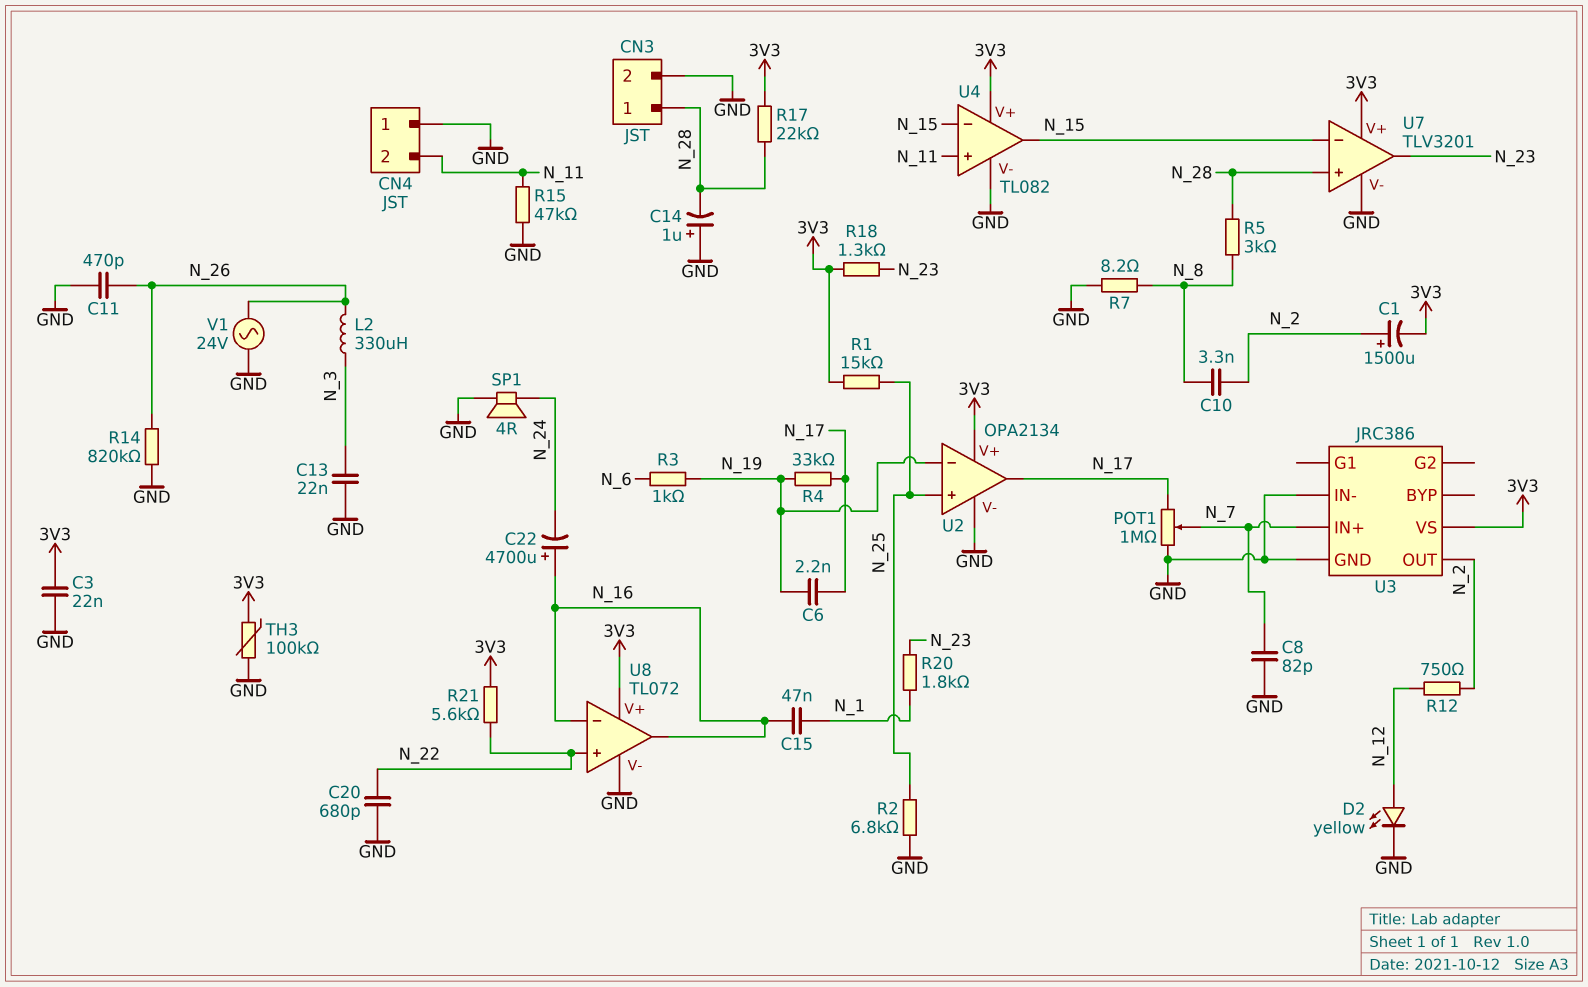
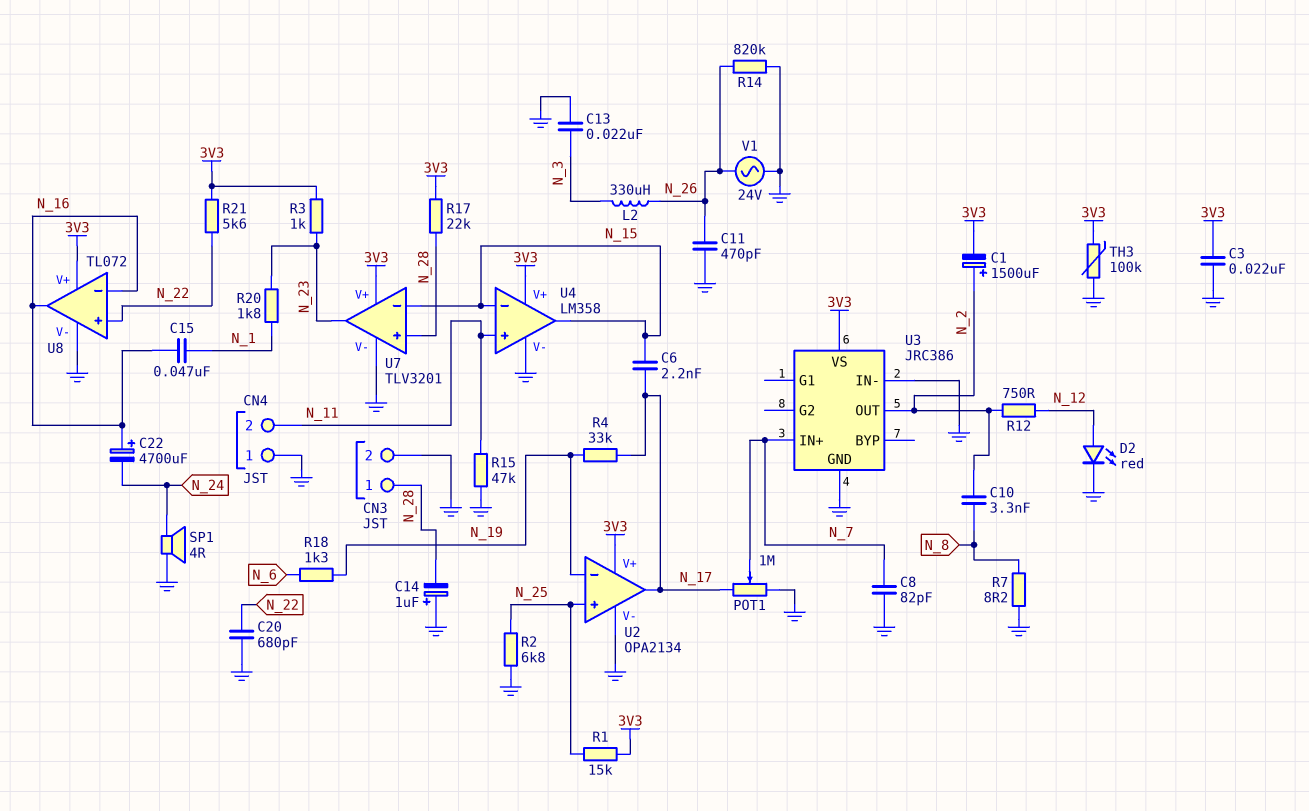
C6: 2.2nF (N_17, N_19) -> 2.2nF (N_15, N_17)
D2: LED yellow (A N_12, K GND) -> LED red (A N_12, K GND)
R3: 1k (N_6, N_19) -> 1k (3V3, N_23)
R5: 3k (N_8, N_28) -> none
R18: 1.3k (3V3, N_23) -> 1.3k (N_6, N_19)
U4: TL082 -> LM358

